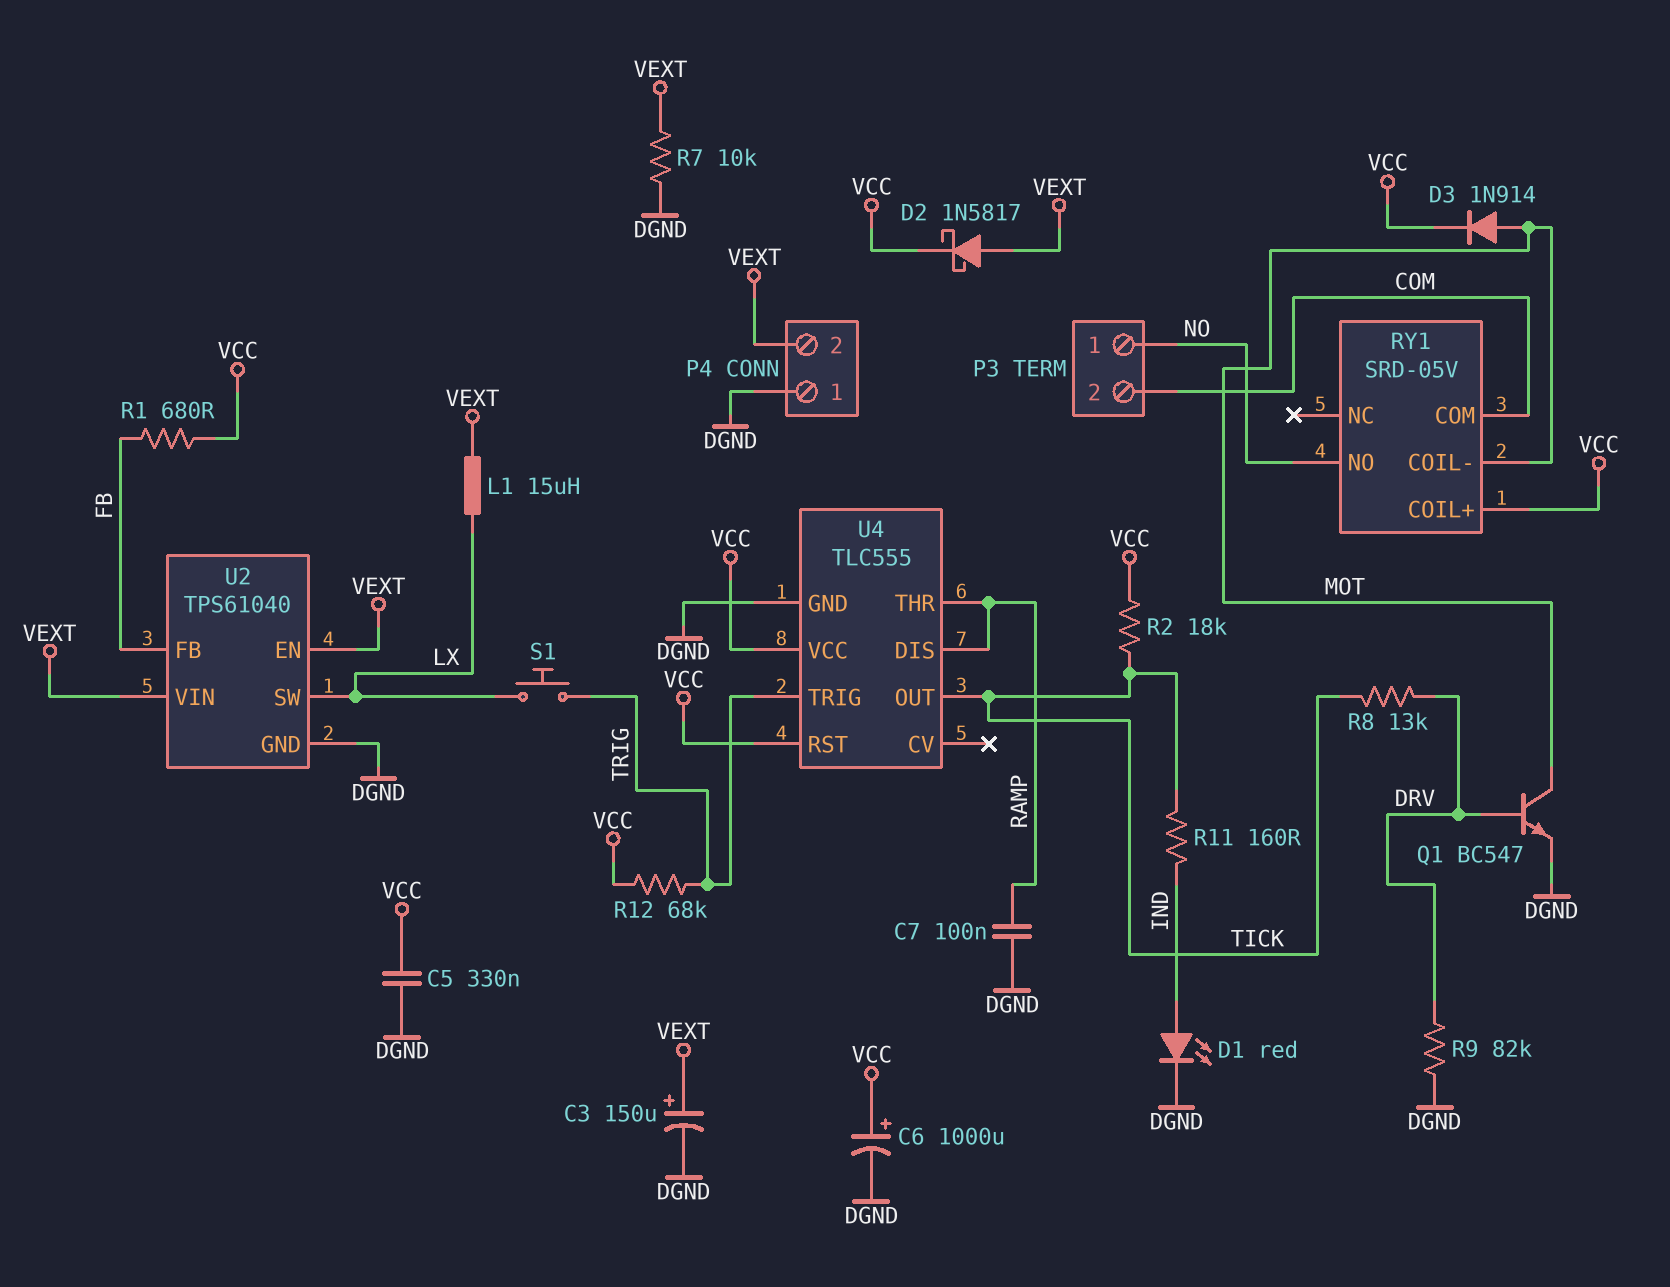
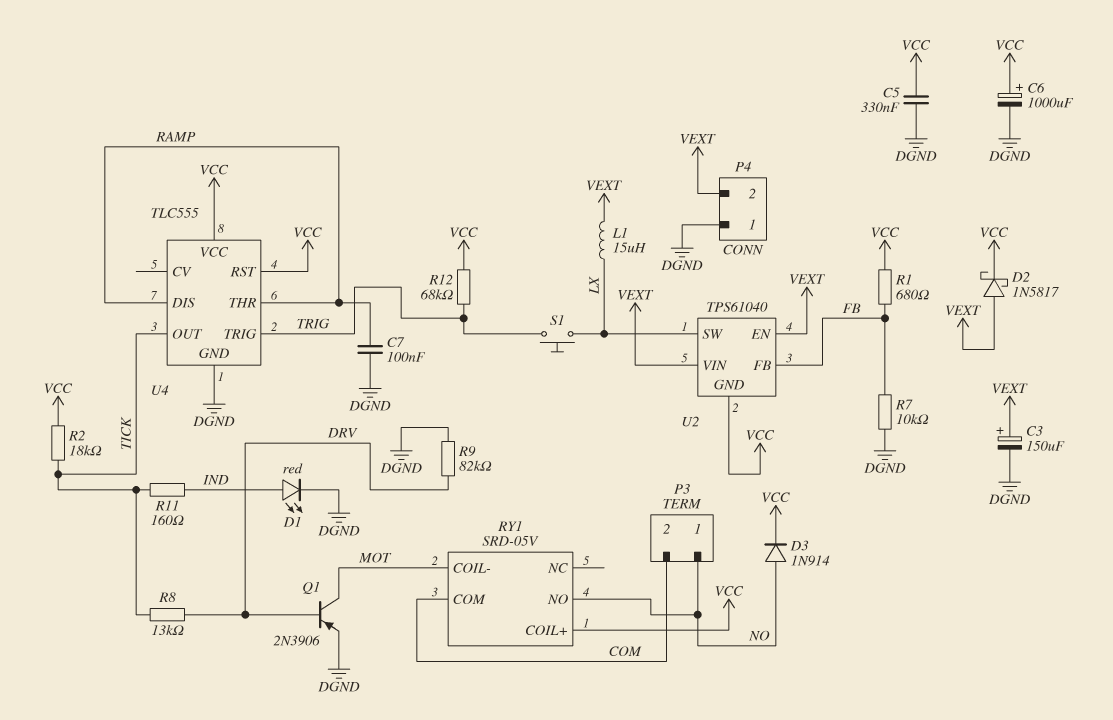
D3: diode 1N914 (A MOT, K VCC) -> diode 1N914 (A NO, K VCC)
Q1: NPN BC547 (B DRV, C MOT, E DGND) -> PNP 2N3906 (B DRV, C MOT, E DGND)
R7: 10k (DGND, VEXT) -> 10k (DGND, FB)
U2 pin GND: DGND -> VCC

